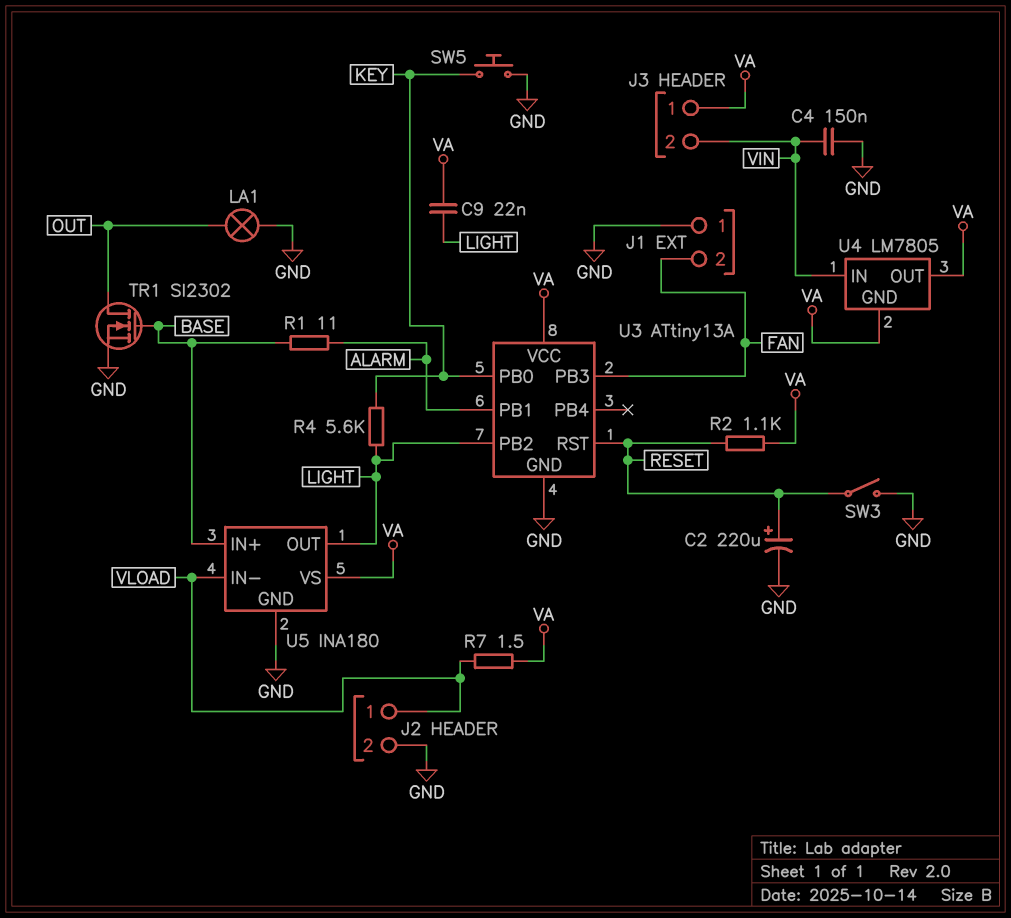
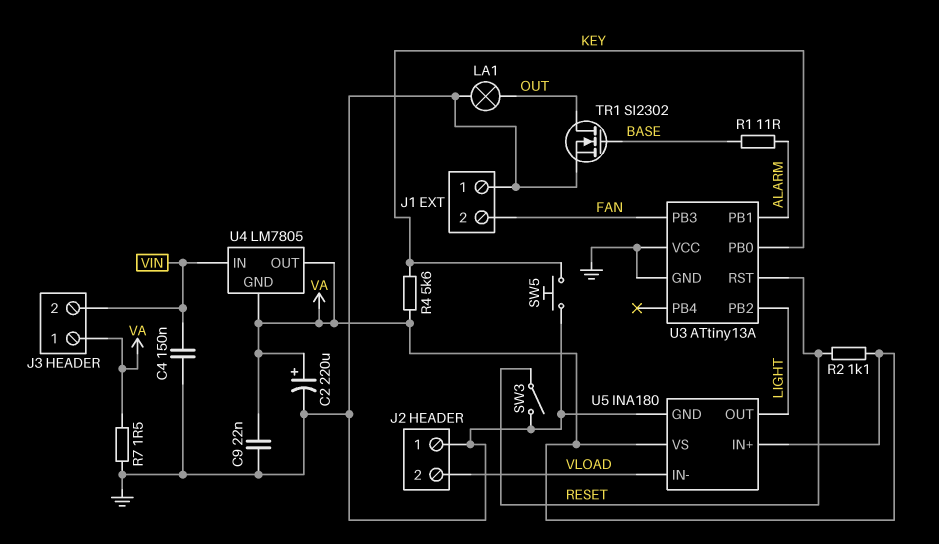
C2: 220uF (plus RESET, minus GND) -> 220uF (plus VA, minus GND)
C9: 22nF (LIGHT, VA) -> 22nF (GND, VA)
J2 pin 1: VLOAD -> GND
J2 pin 2: GND -> VLOAD
R4: 5.6k (KEY, LIGHT) -> 5.6k (KEY, VA)
R7: 1.5 (VA, VLOAD) -> 1.5 (GND, VA)
U3 pin VCC: VA -> GND
U5 pin IN+: BASE -> VA

